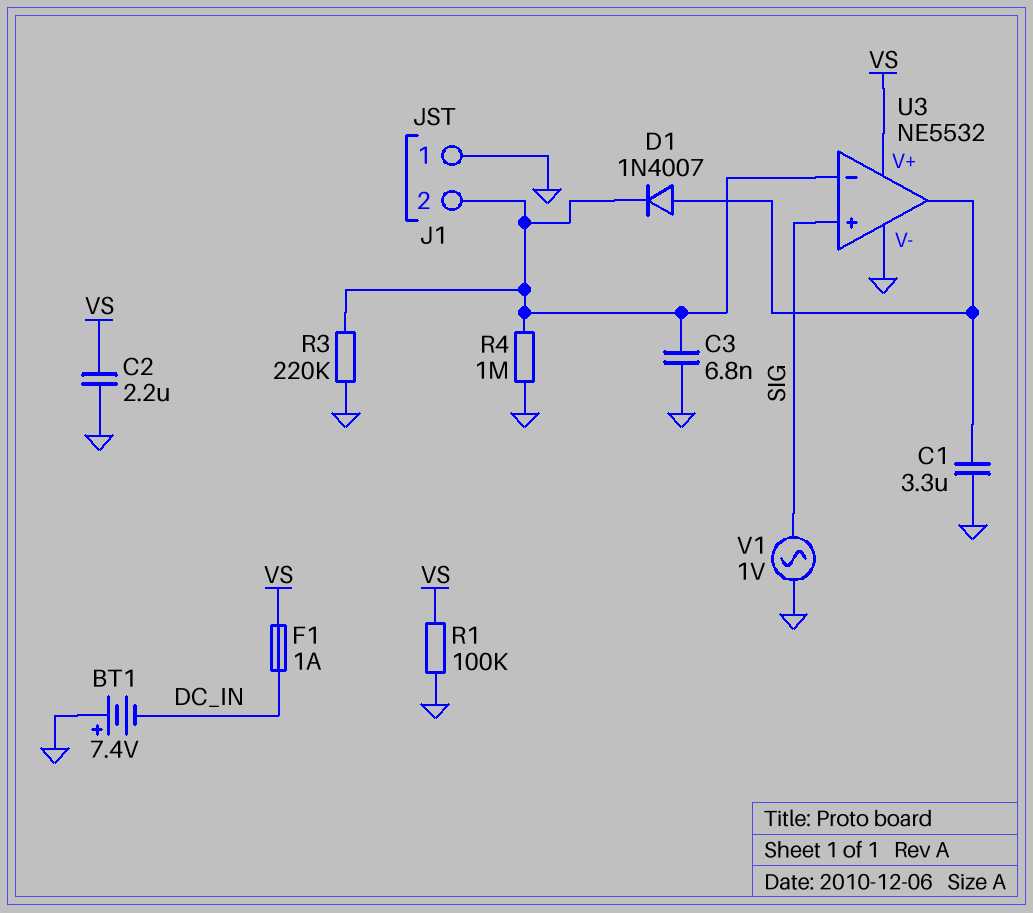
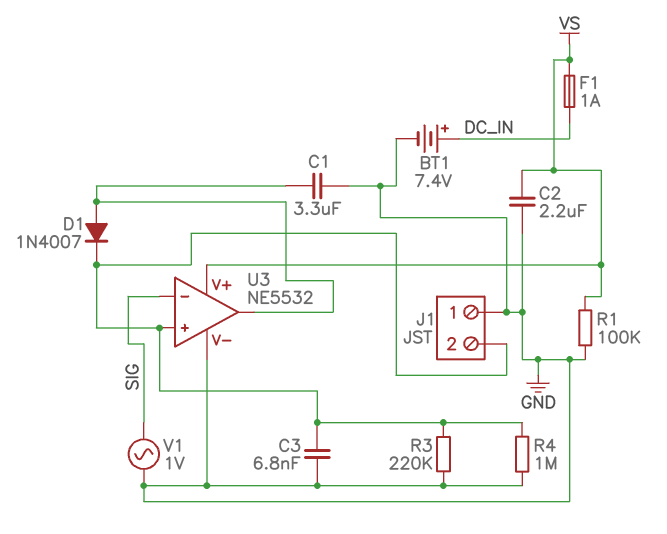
BT1: 7.4V (plus GND, minus DC_IN) -> 7.4V (plus DC_IN, minus GND)
U3 pin in+: SIG -> J1/2
U3 pin in-: J1/2 -> SIG

